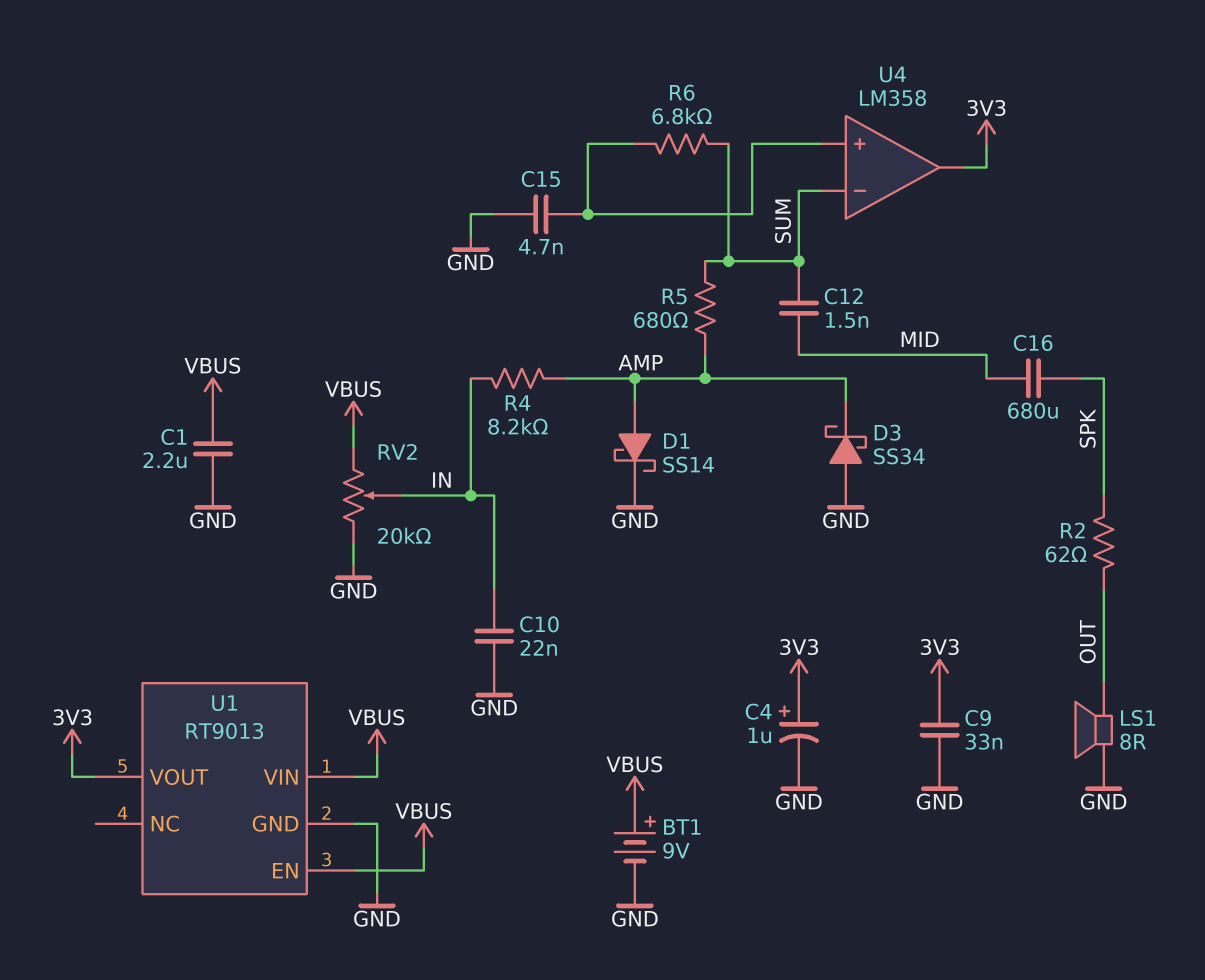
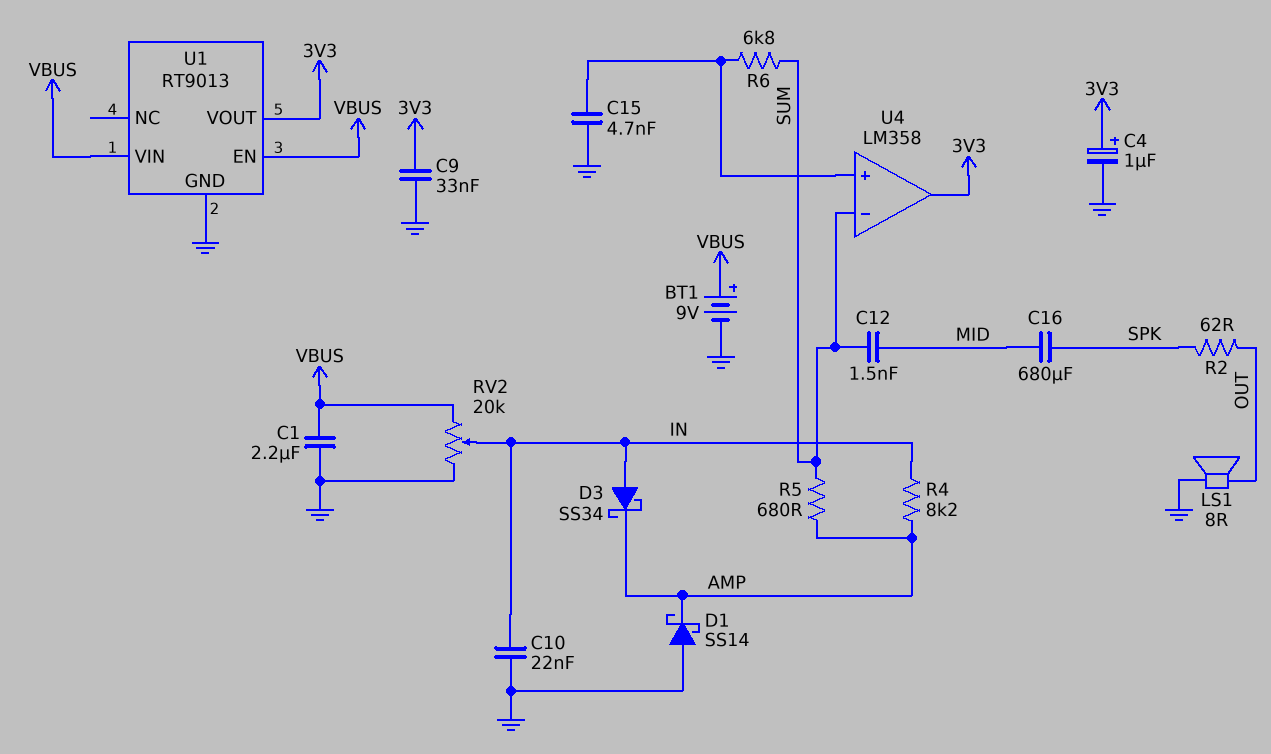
D1: schottky SS14 (A AMP, K GND) -> schottky SS14 (A GND, K AMP)
D3: schottky SS34 (A GND, K AMP) -> schottky SS34 (A IN, K AMP)

